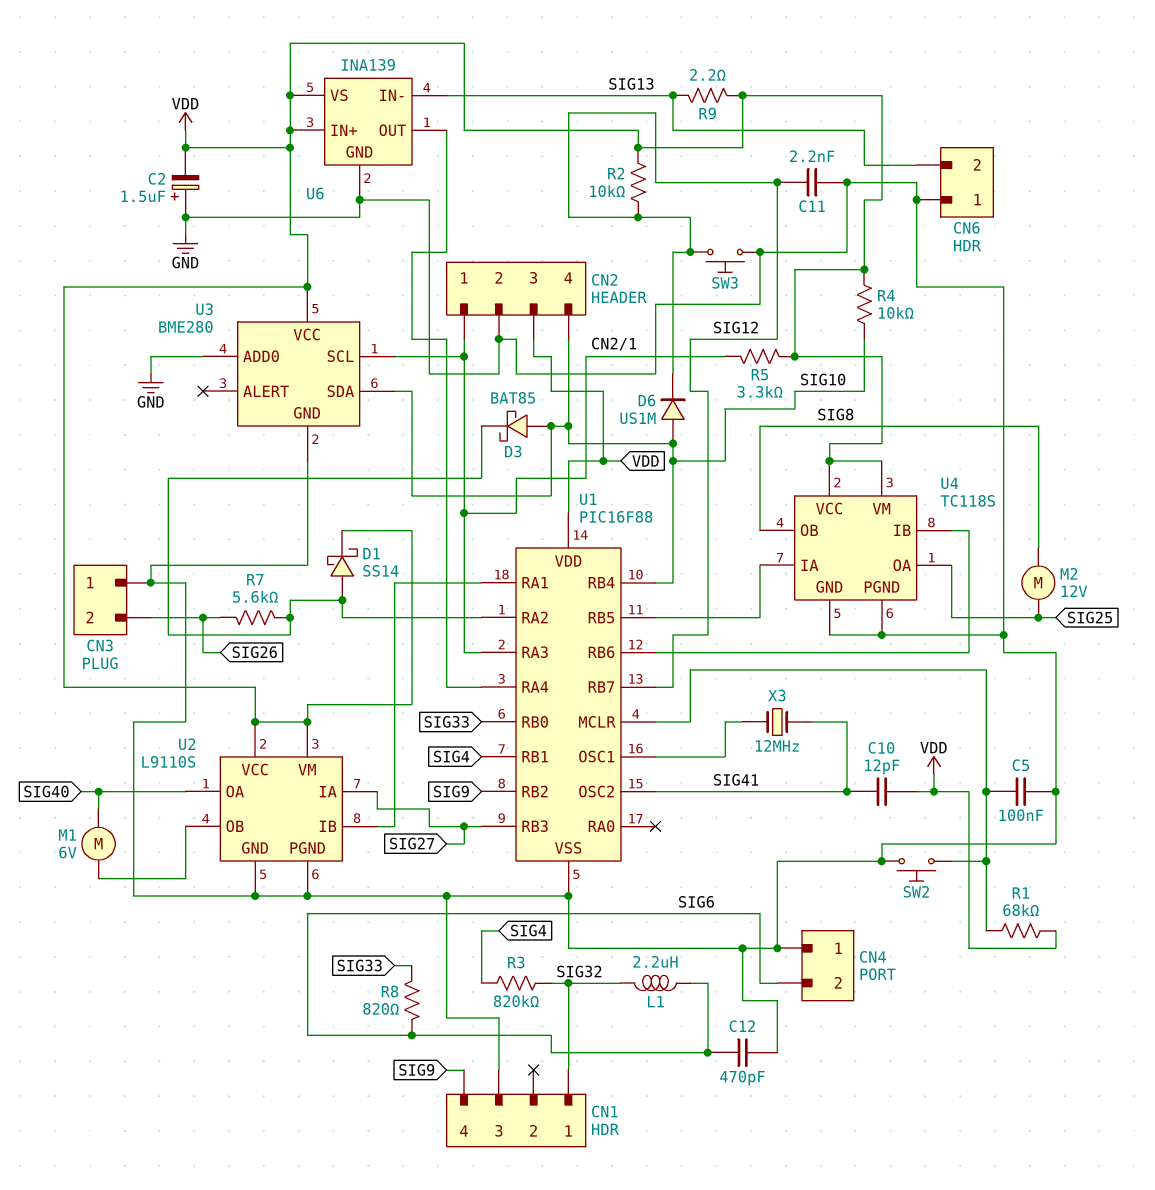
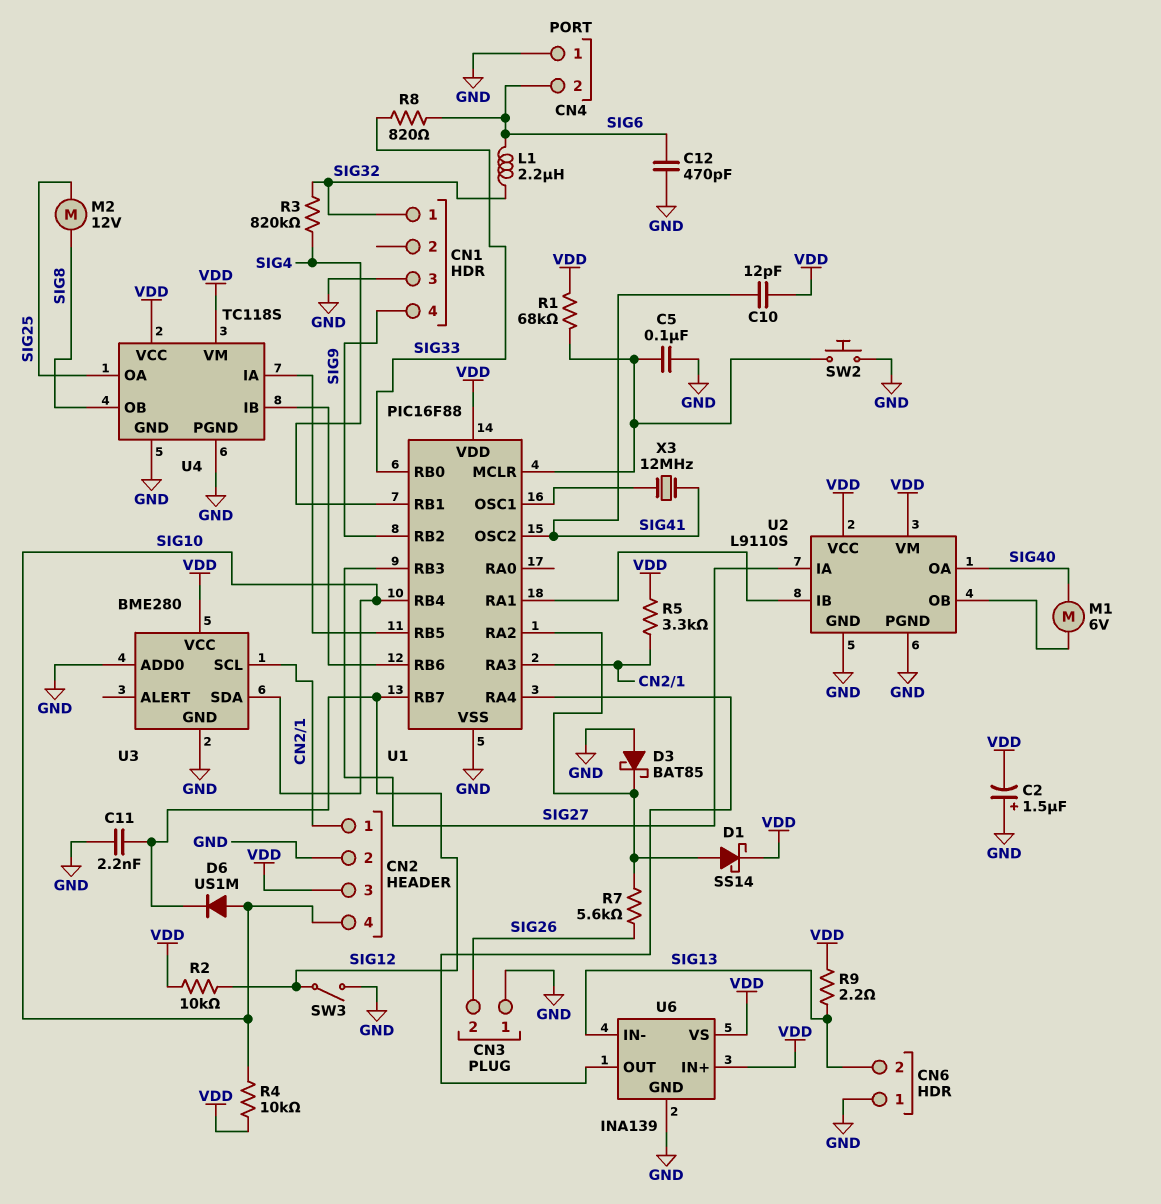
D3: schottky BAT85 (A SIG10, K U1/RA2) -> schottky BAT85 (A GND, K U1/RA2)
SW3: button (GND, SIG12) -> switch (GND, SIG12)

